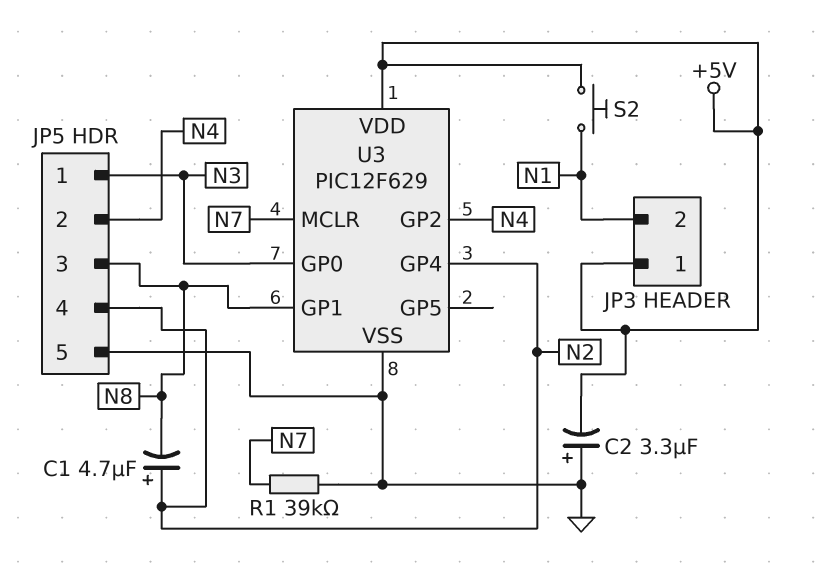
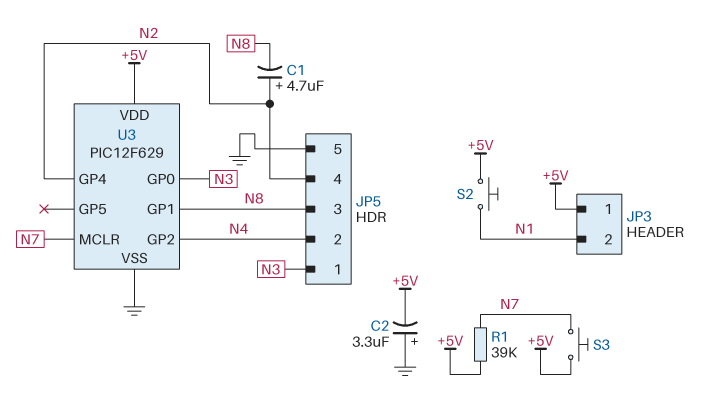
R1: 39k (GND, N7) -> 39k (+5V, N7)
S3: none -> button (+5V, N7)

